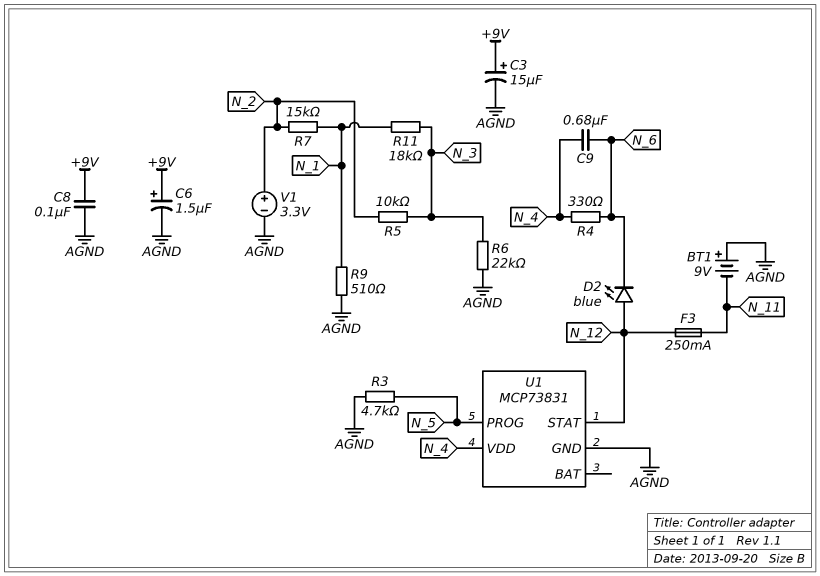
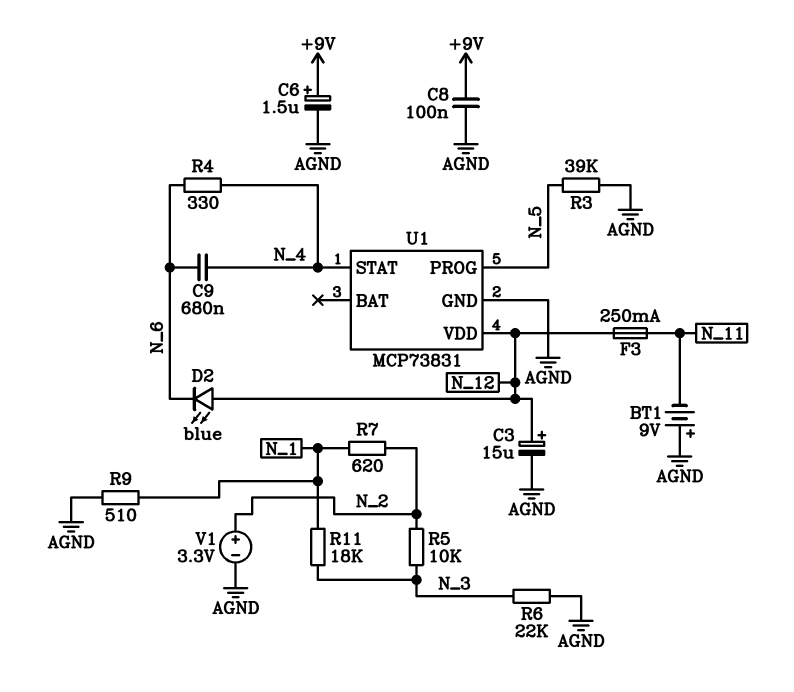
C3: 15uF (plus +9V, minus AGND) -> 15uF (plus N_12, minus AGND)
R3: 4.7k (AGND, N_5) -> 39k (AGND, N_5)
R7: 15k (N_1, N_2) -> 620 (N_1, N_2)
U1 pin STAT: N_12 -> N_4
U1 pin VDD: N_4 -> N_12

